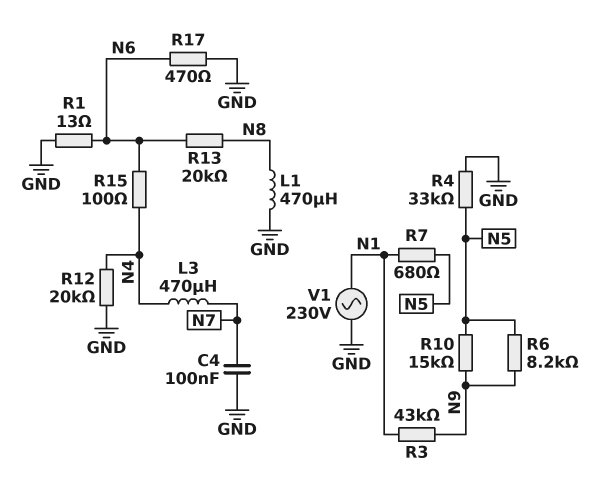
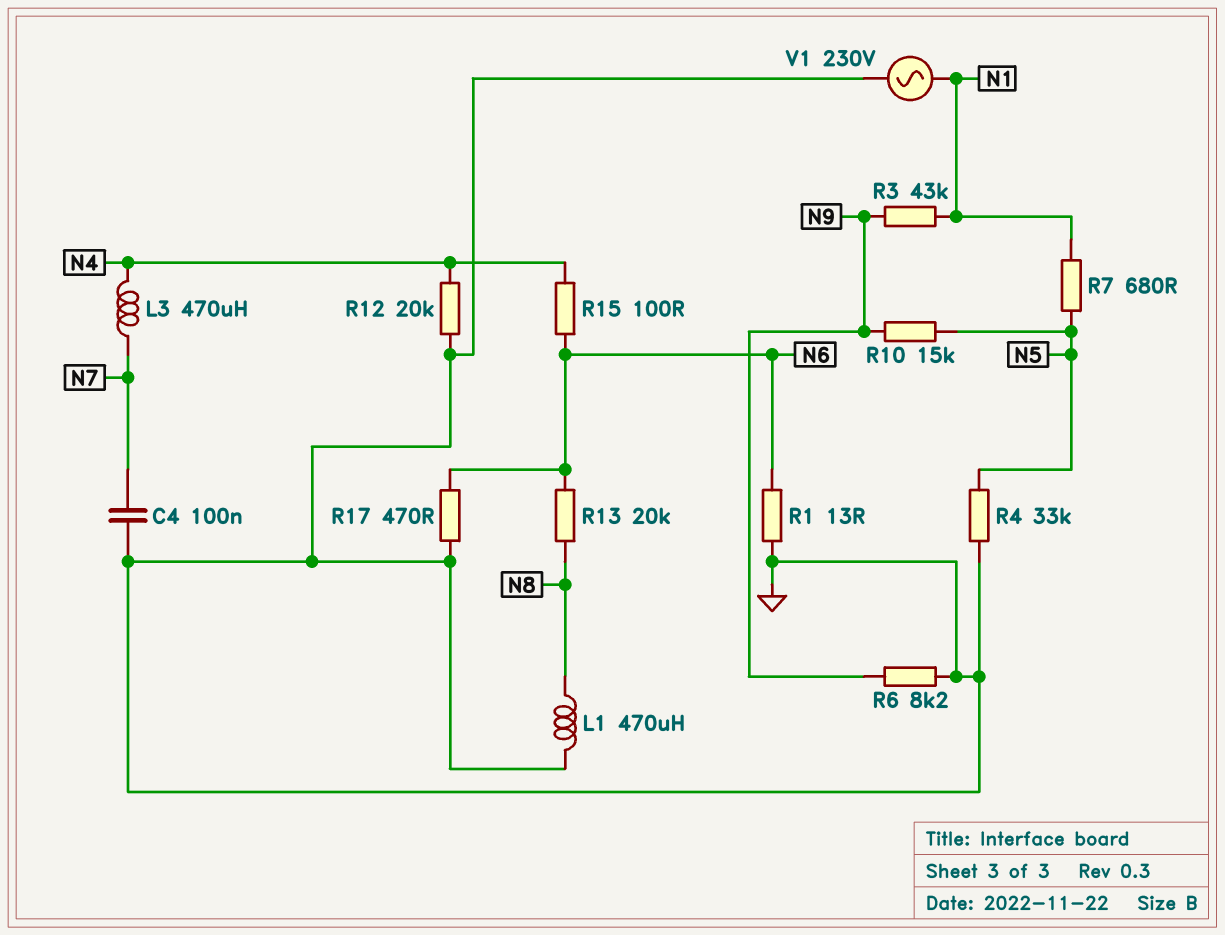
R6: 8.2k (N5, N9) -> 8.2k (GND, N9)

